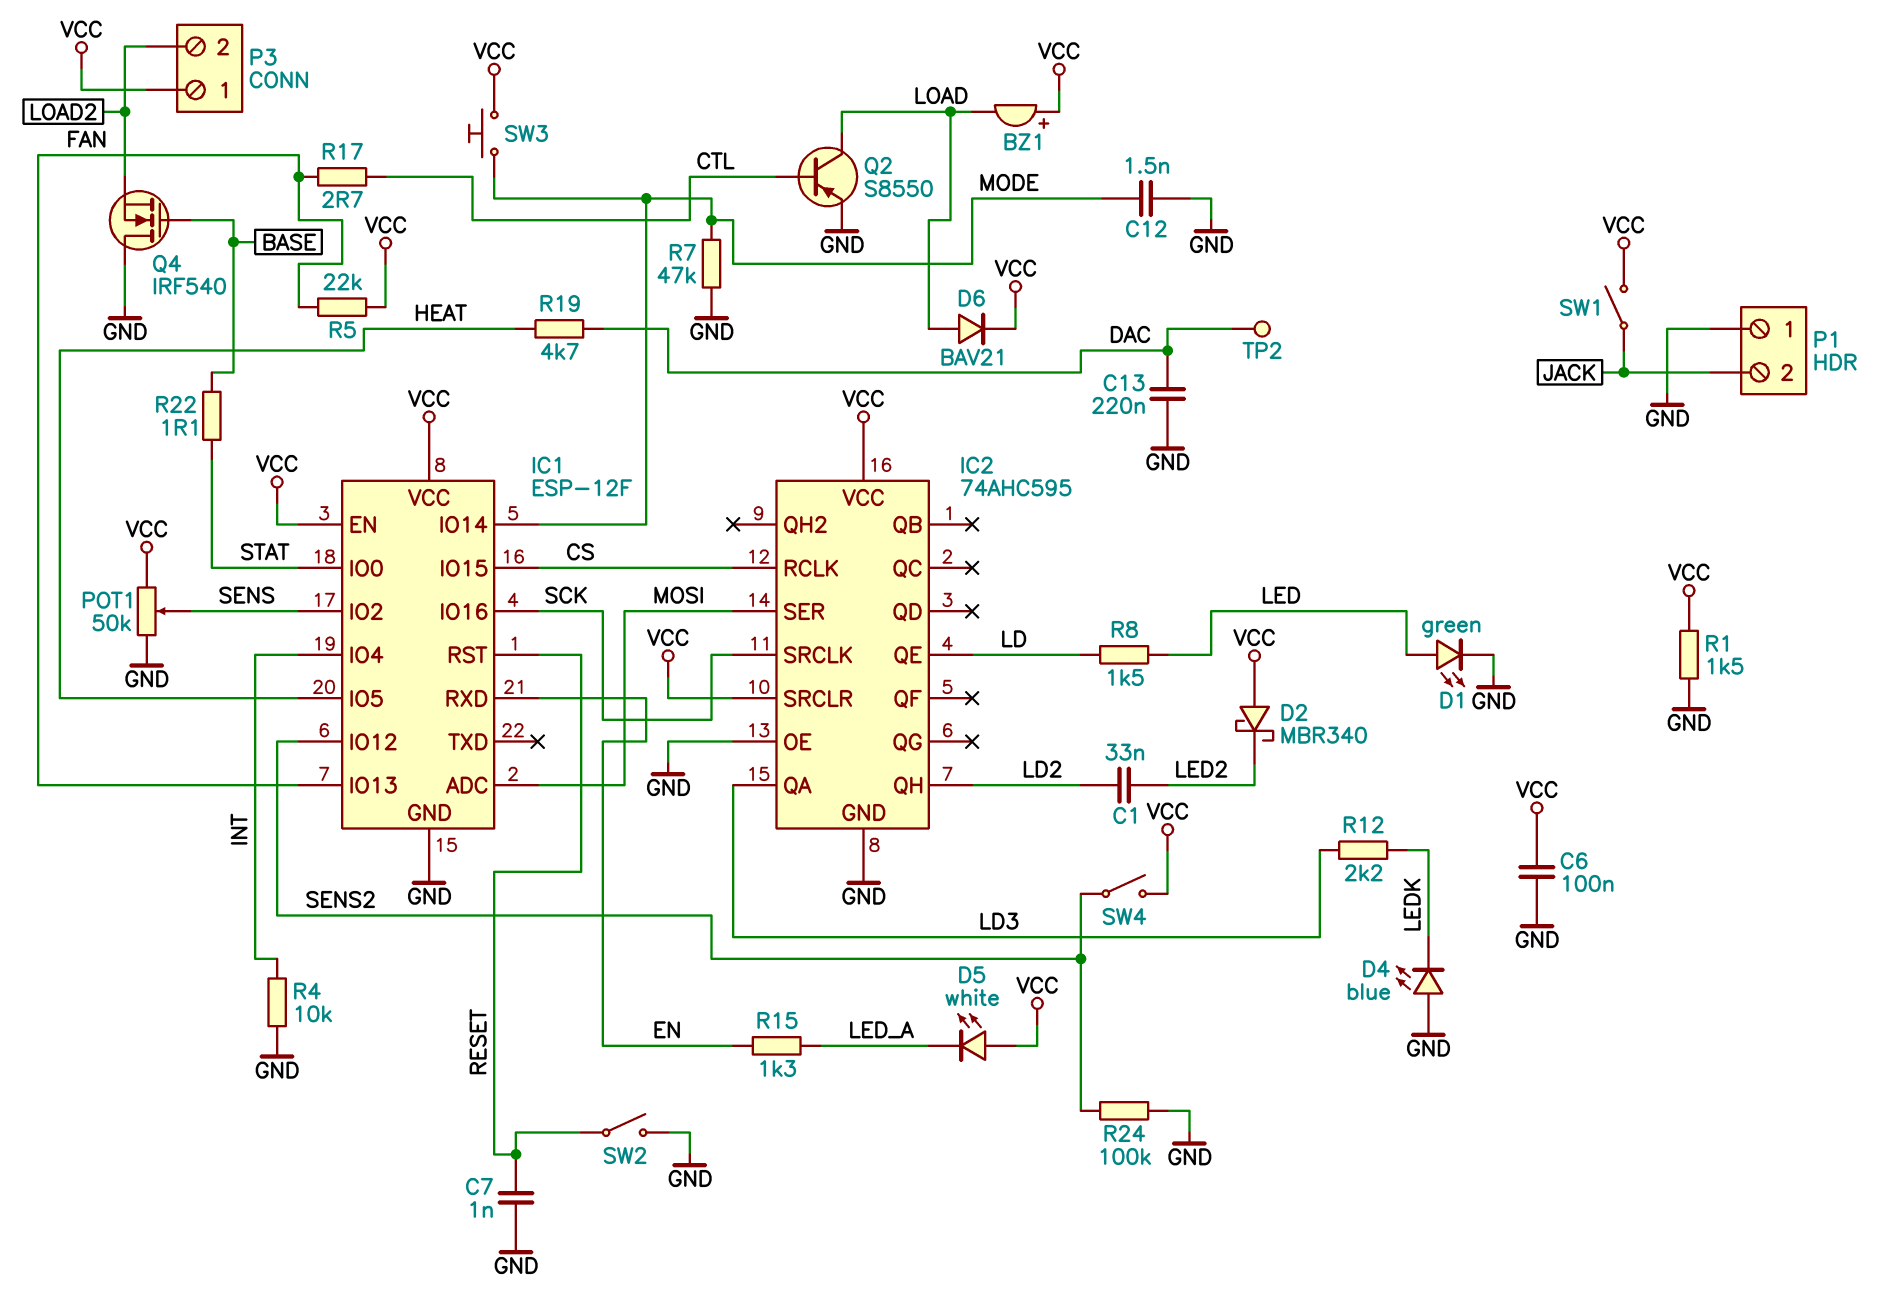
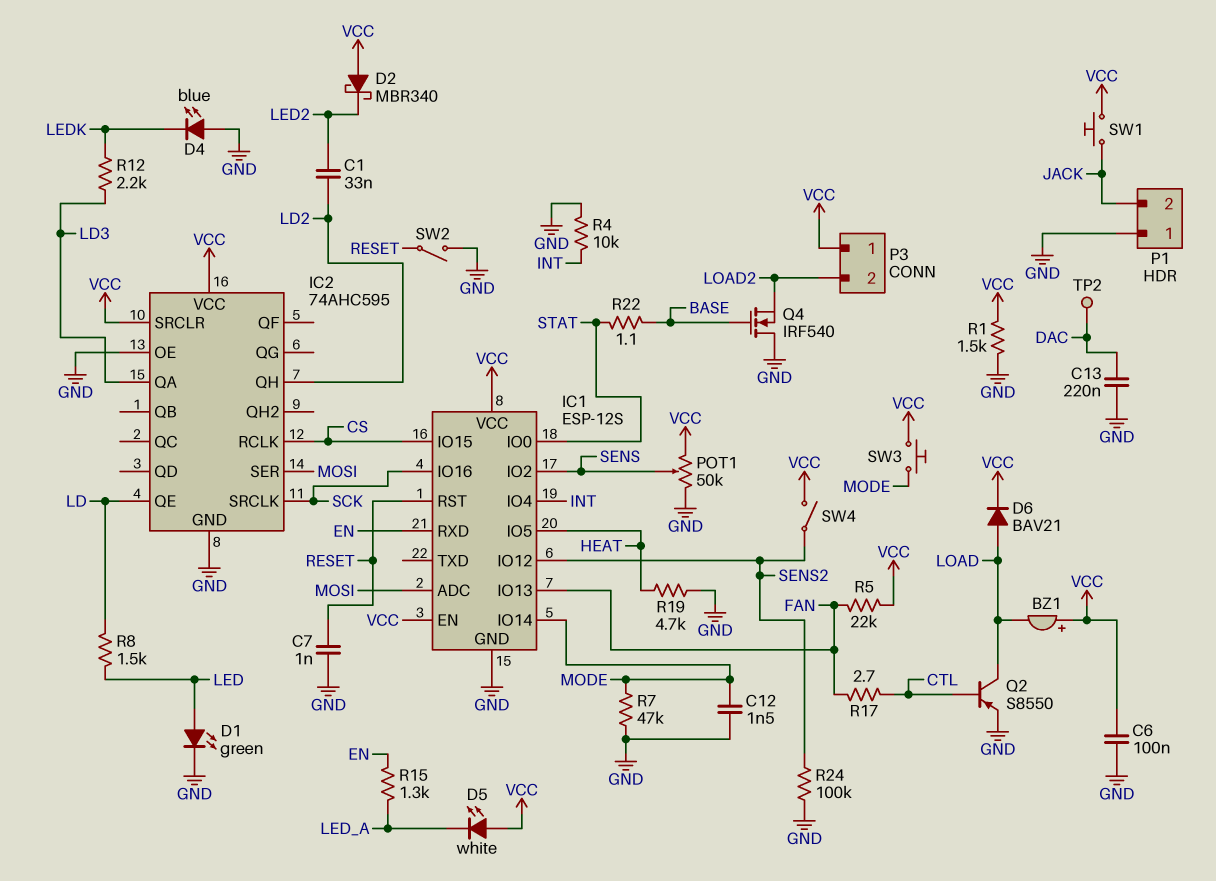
IC1: ESP-12F -> ESP-12S
R19: 4.7k (DAC, HEAT) -> 4.7k (GND, HEAT)
SW1: switch (JACK, VCC) -> button (JACK, VCC)

